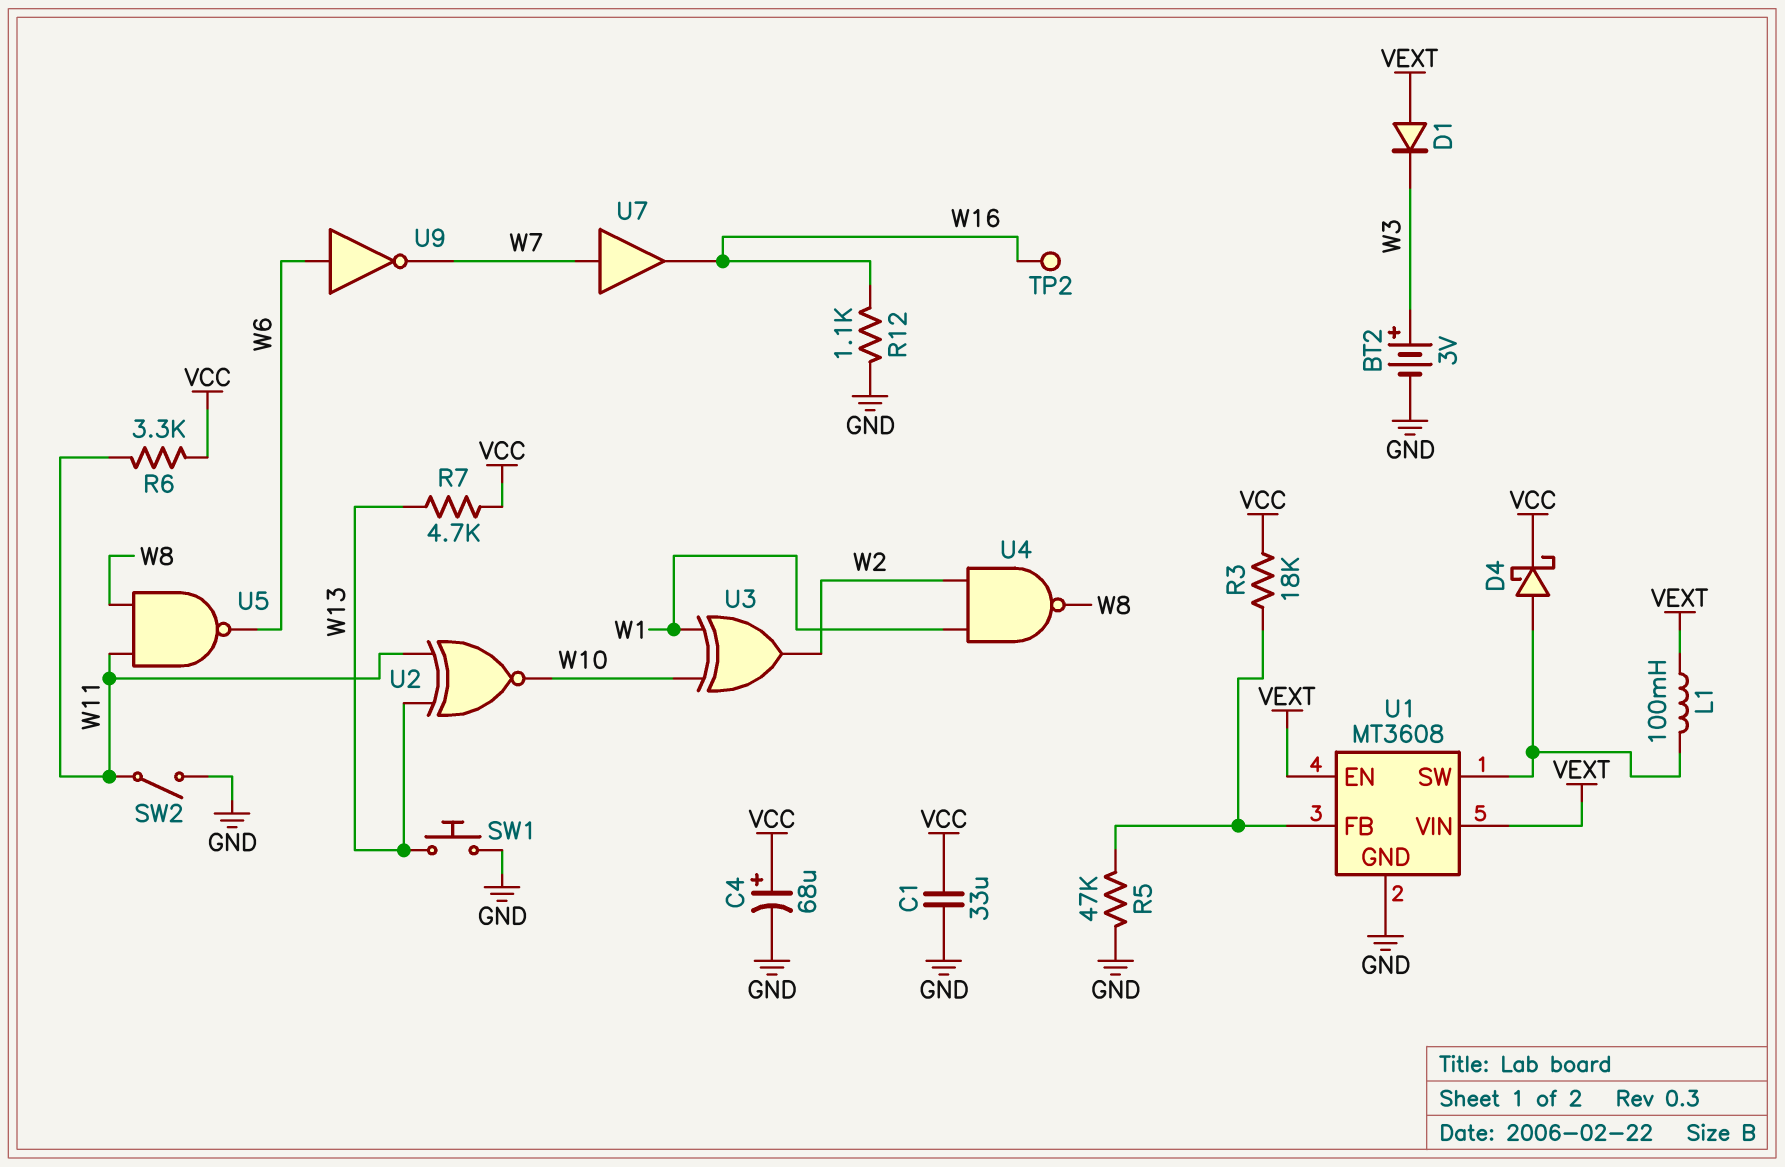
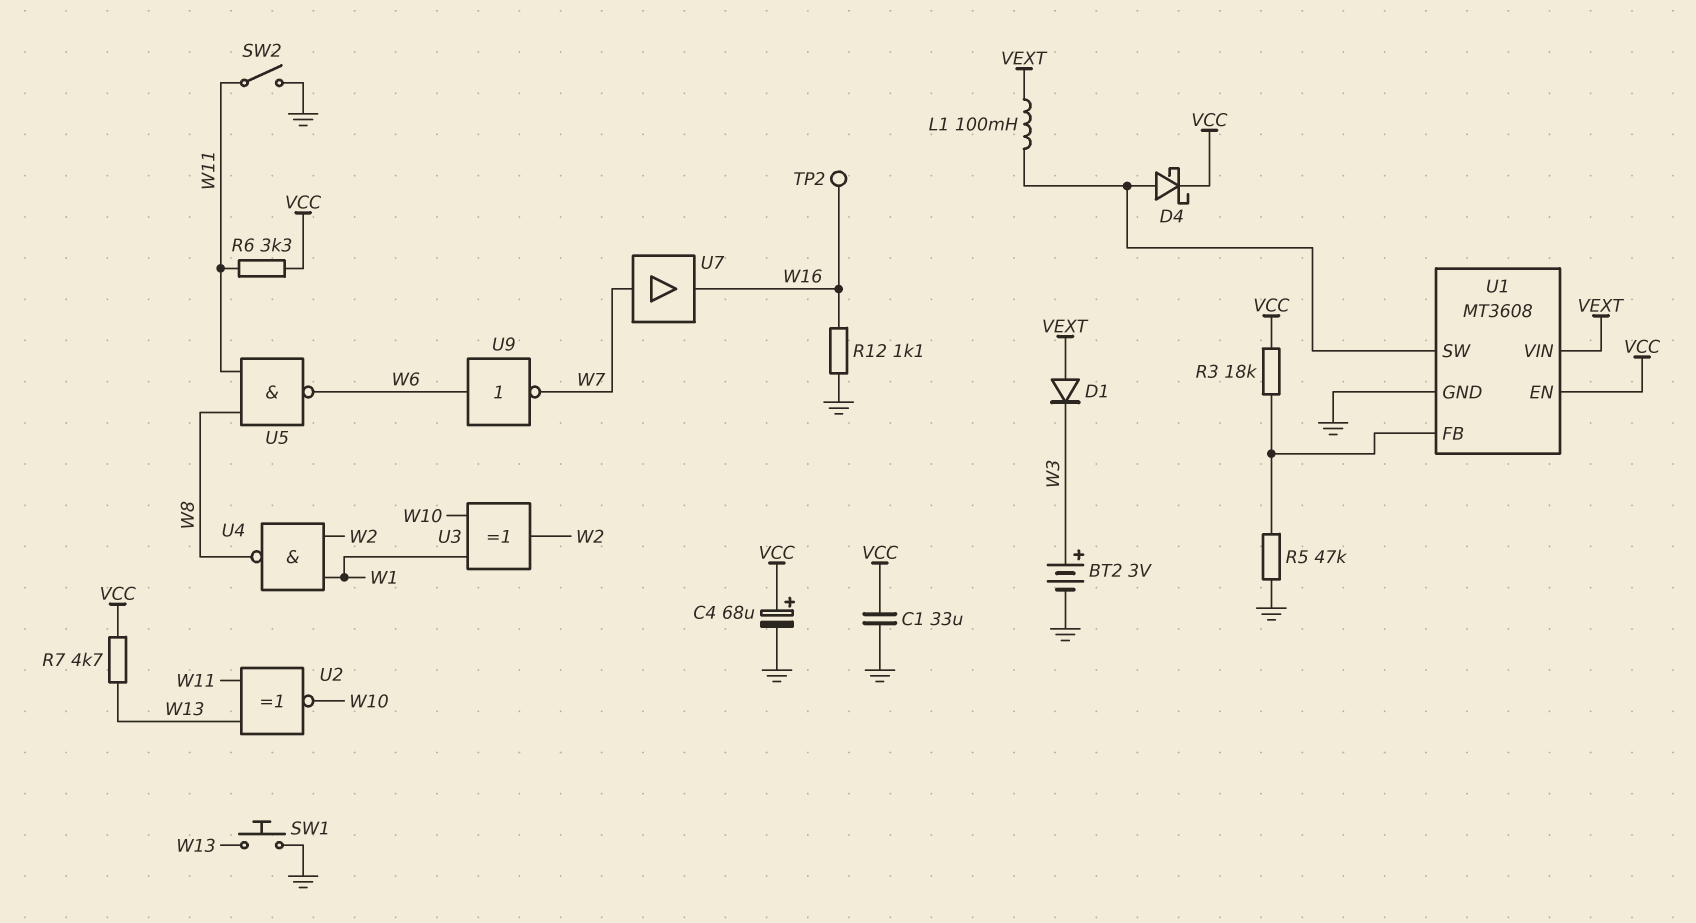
U1 pin EN: VEXT -> VCC

